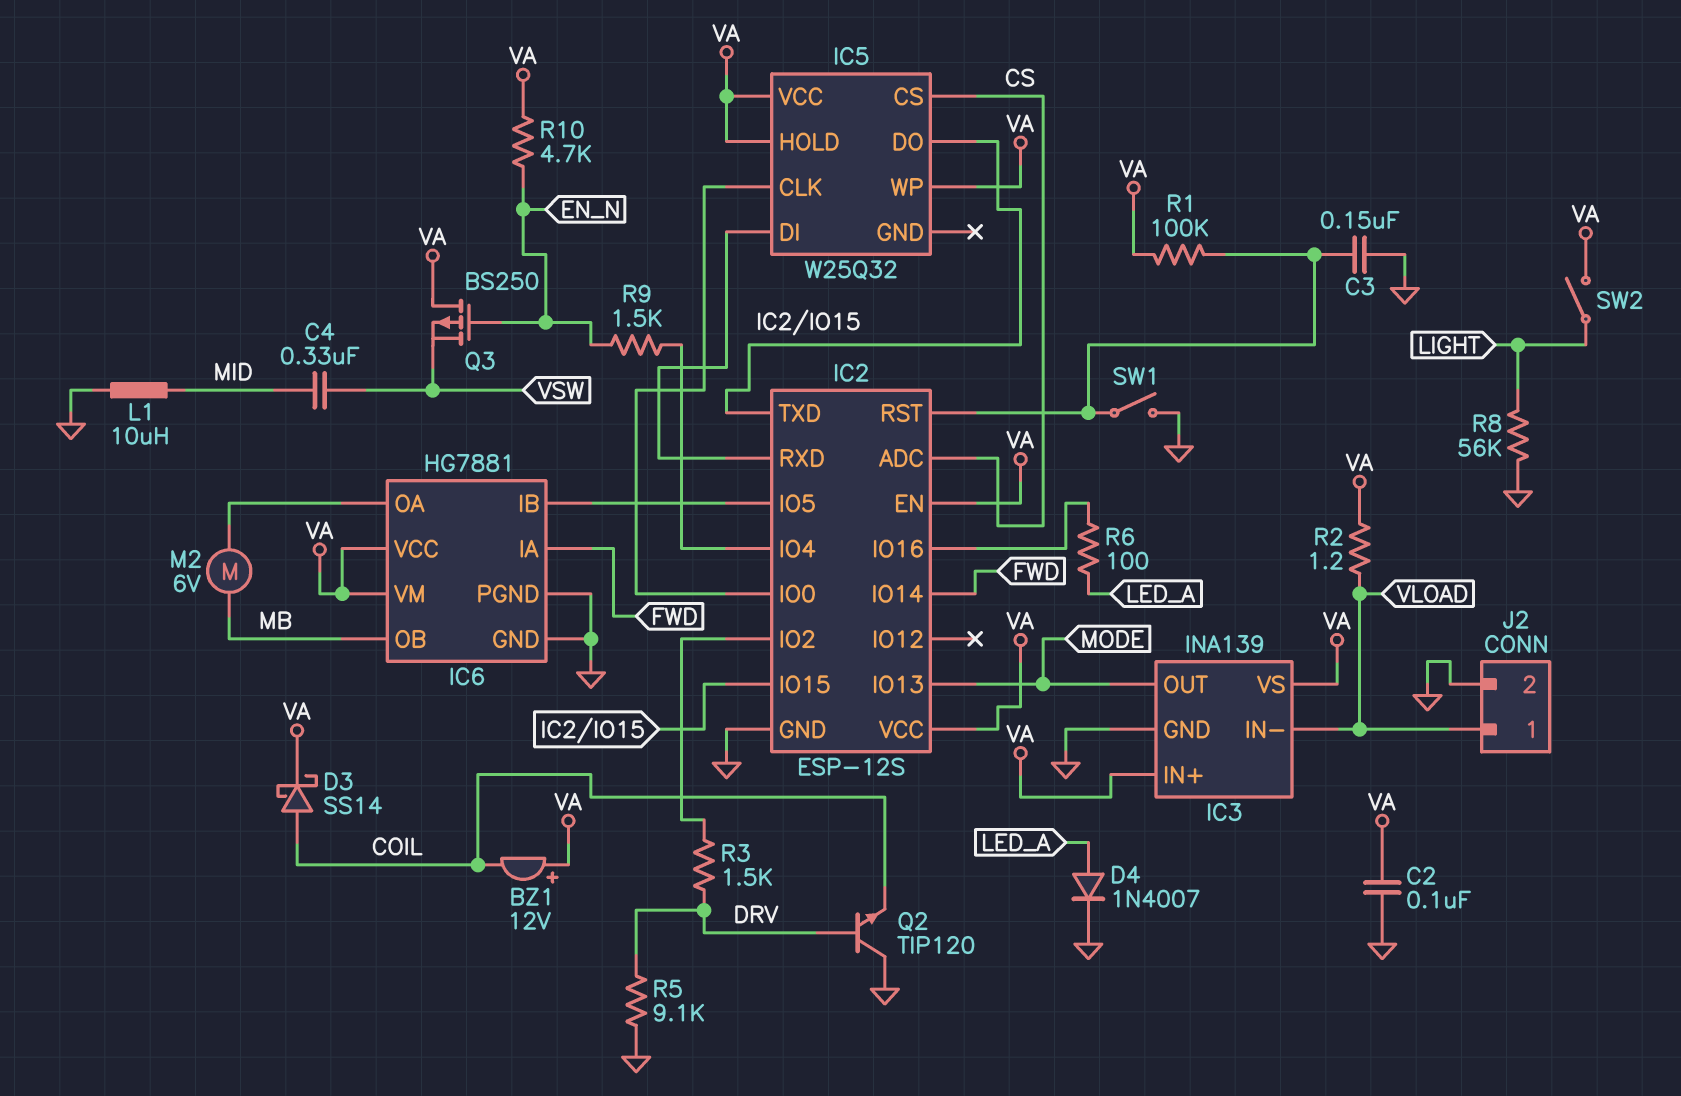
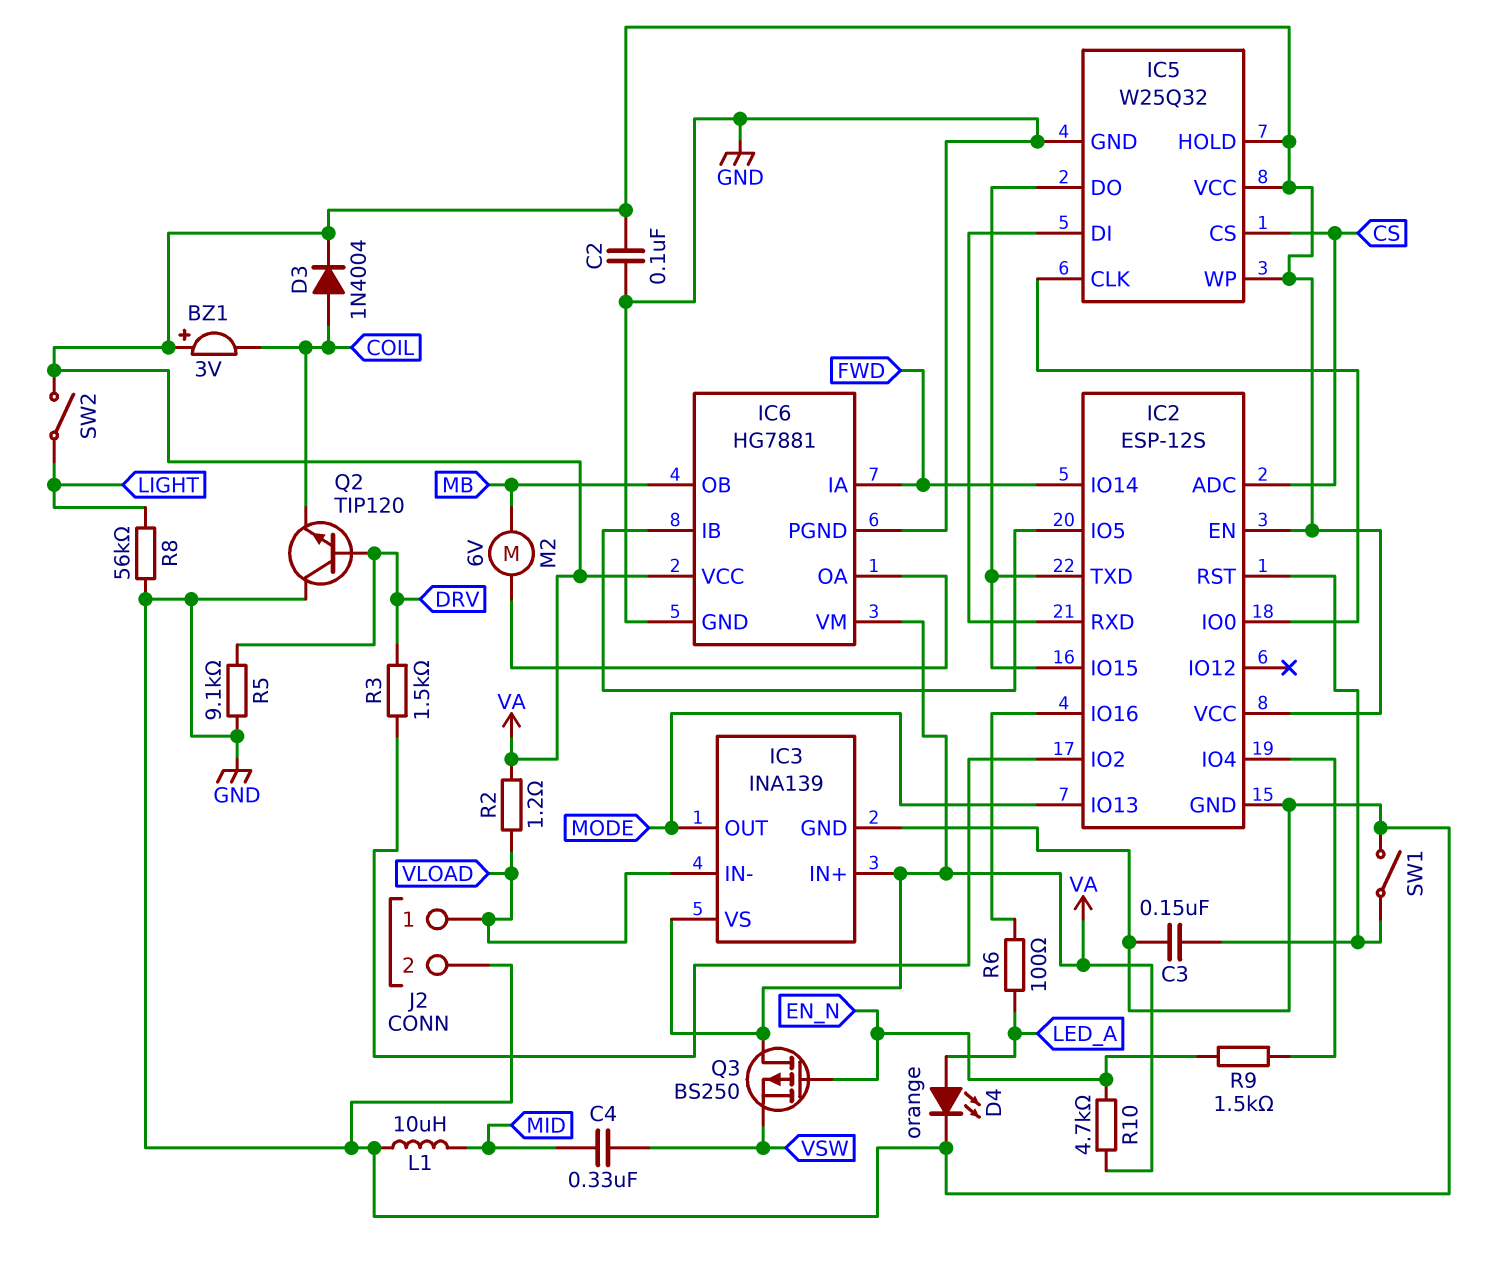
BZ1: buzzer 12V (plus VA, minus COIL) -> buzzer 3V (plus VA, minus COIL)
D3: schottky SS14 (A COIL, K VA) -> diode 1N4004 (A COIL, K VA)
D4: diode 1N4007 (A LED_A, K GND) -> LED orange (A LED_A, K GND)
IC5 pin GND: none -> GND
R1: 100k (IC2/RST, VA) -> none

